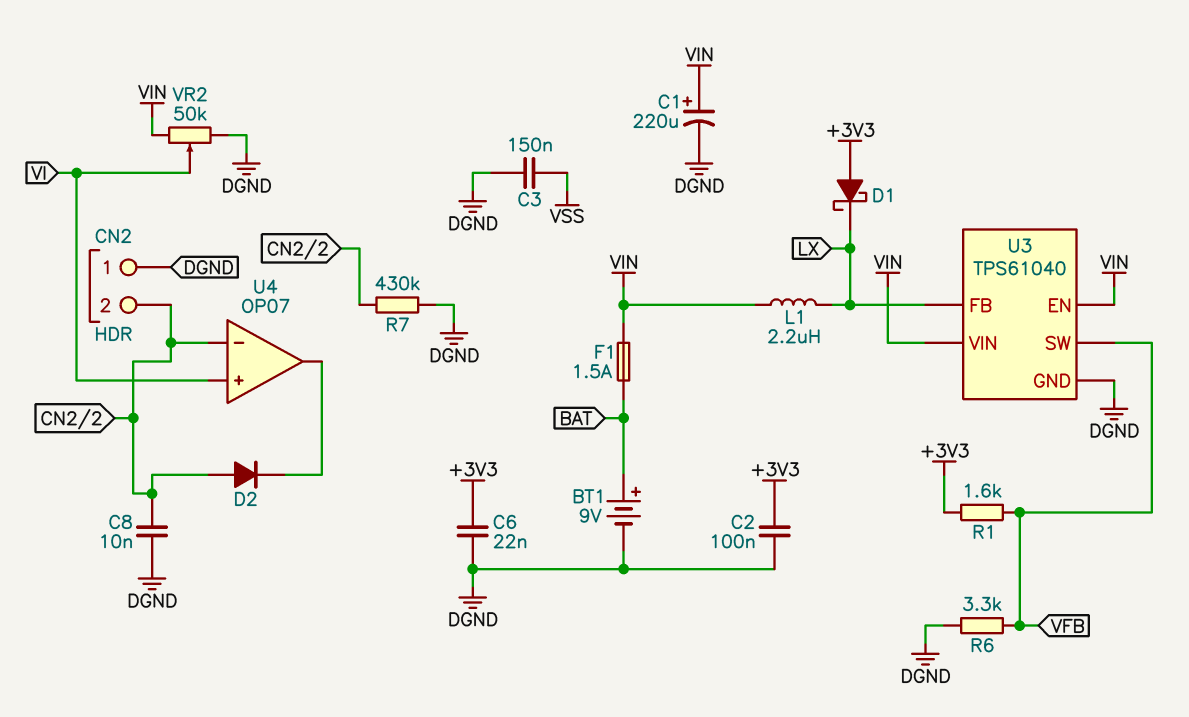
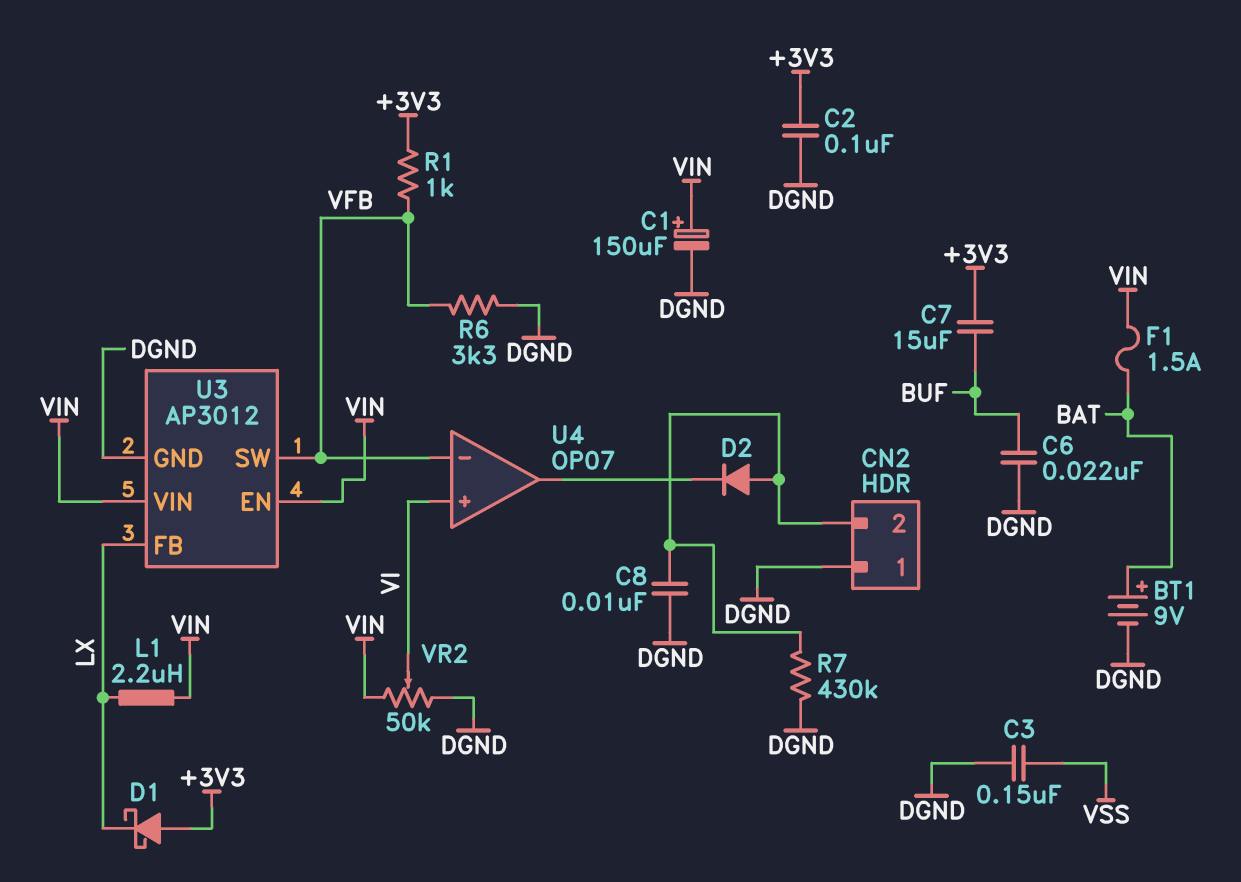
C1: 220uF (plus VIN, minus DGND) -> 150uF (plus VIN, minus DGND)
C6: 22nF (+3V3, DGND) -> 22nF (BUF, DGND)
C7: none -> 15uF (+3V3, BUF)
R1: 1.6k (+3V3, VFB) -> 1k (+3V3, VFB)
U3: TPS61040 -> AP3012
U4 pin in-: CN2/2 -> VFB

